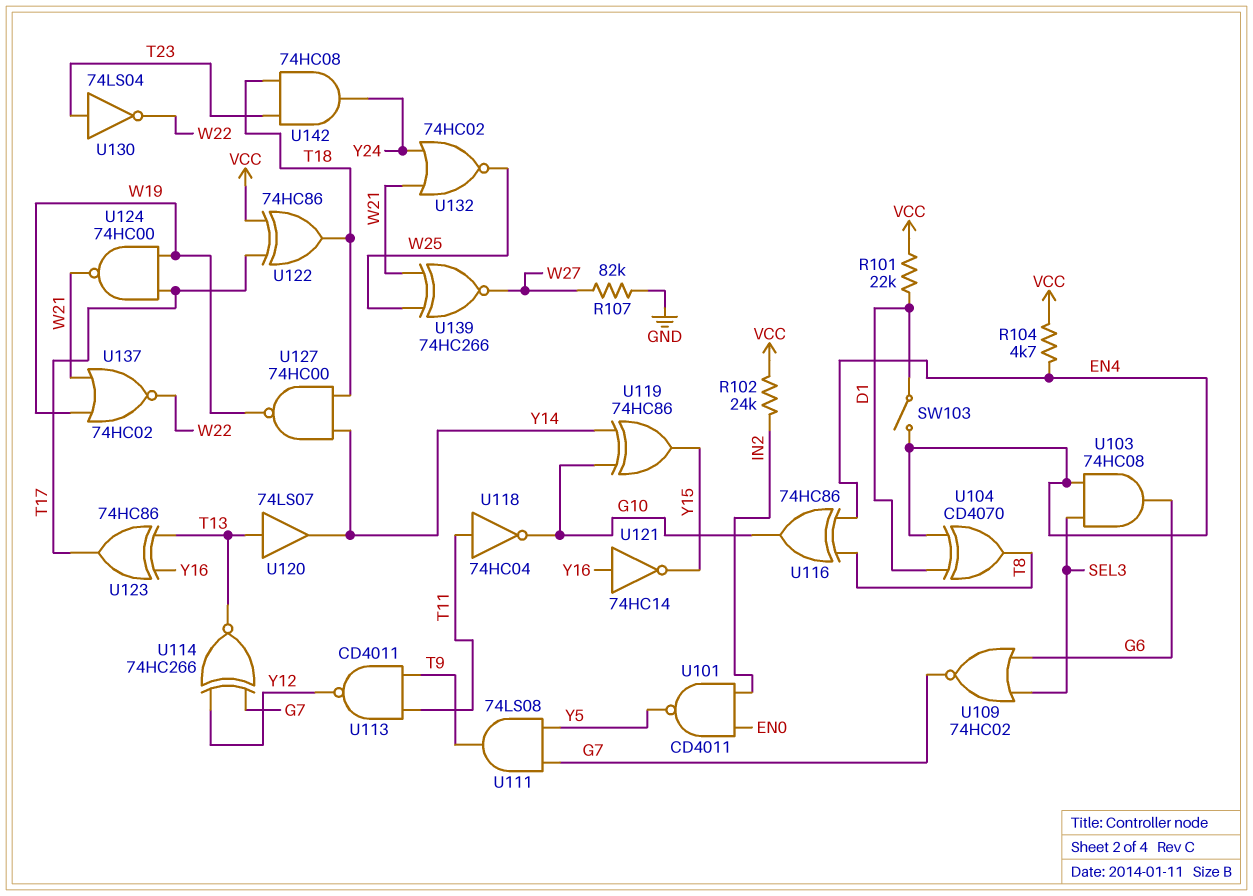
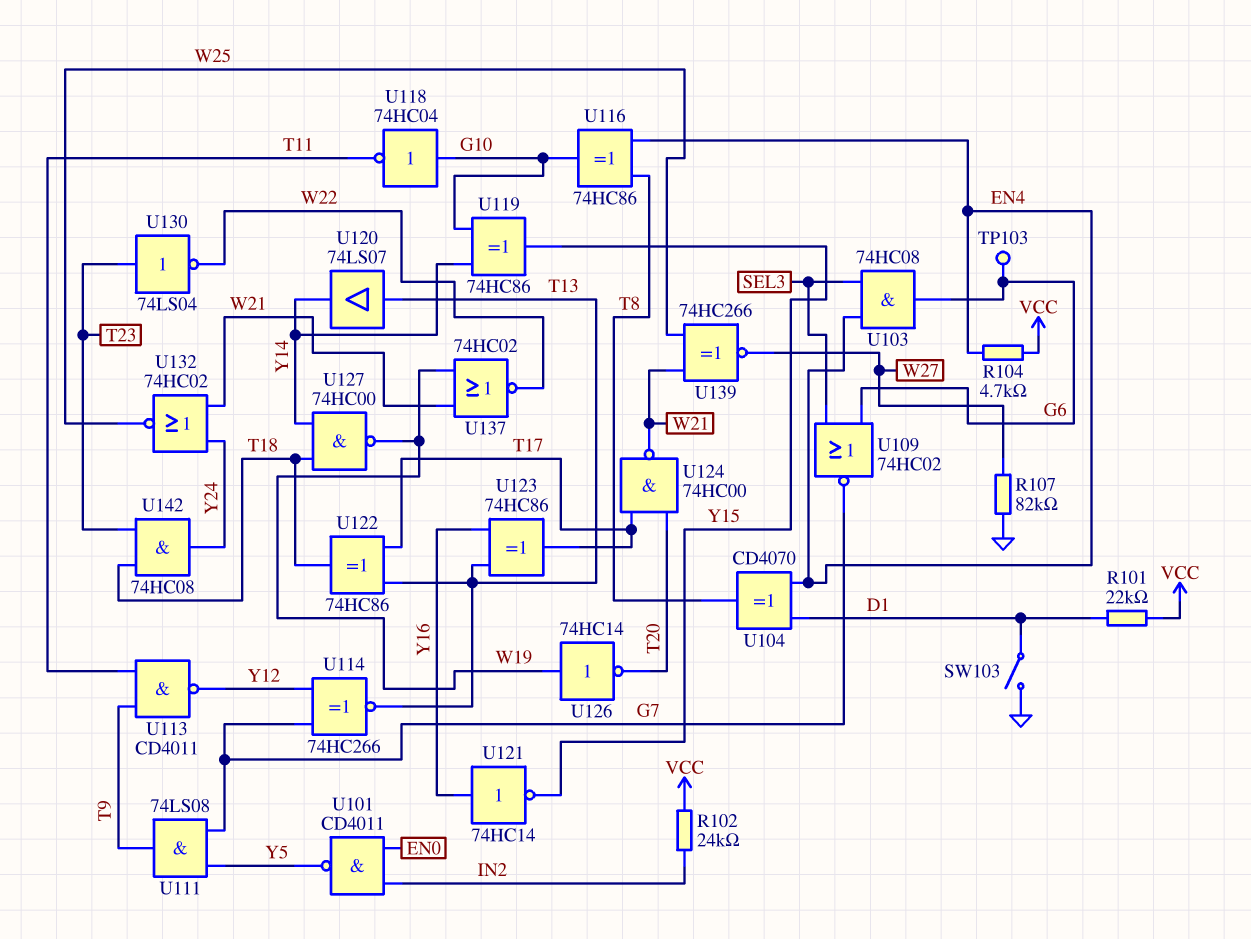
SW103: switch (D1, EN4) -> switch (D1, GND)
TP103: none -> test point (G6)
U118: NOT 74HC04 (in T11, out G10) -> NOT 74HC04 (in G10, out T11)
U122: XOR 74HC86 (in T17, in VCC, out T18) -> XOR 74HC86 (in T13, in T17, out T18)
U124: NAND 74HC00 (in T17, in W19, out W21) -> NAND 74HC00 (in T17, in T20, out W21)
U126: none -> NOT 74HC14 (in W19, out T20)

